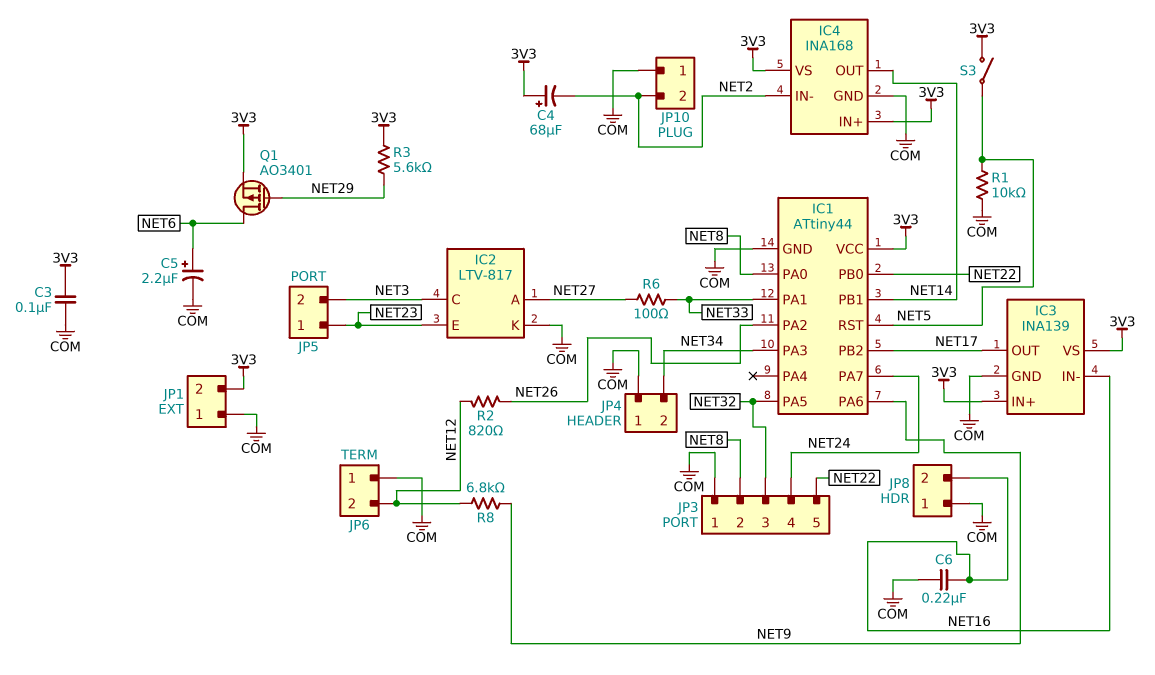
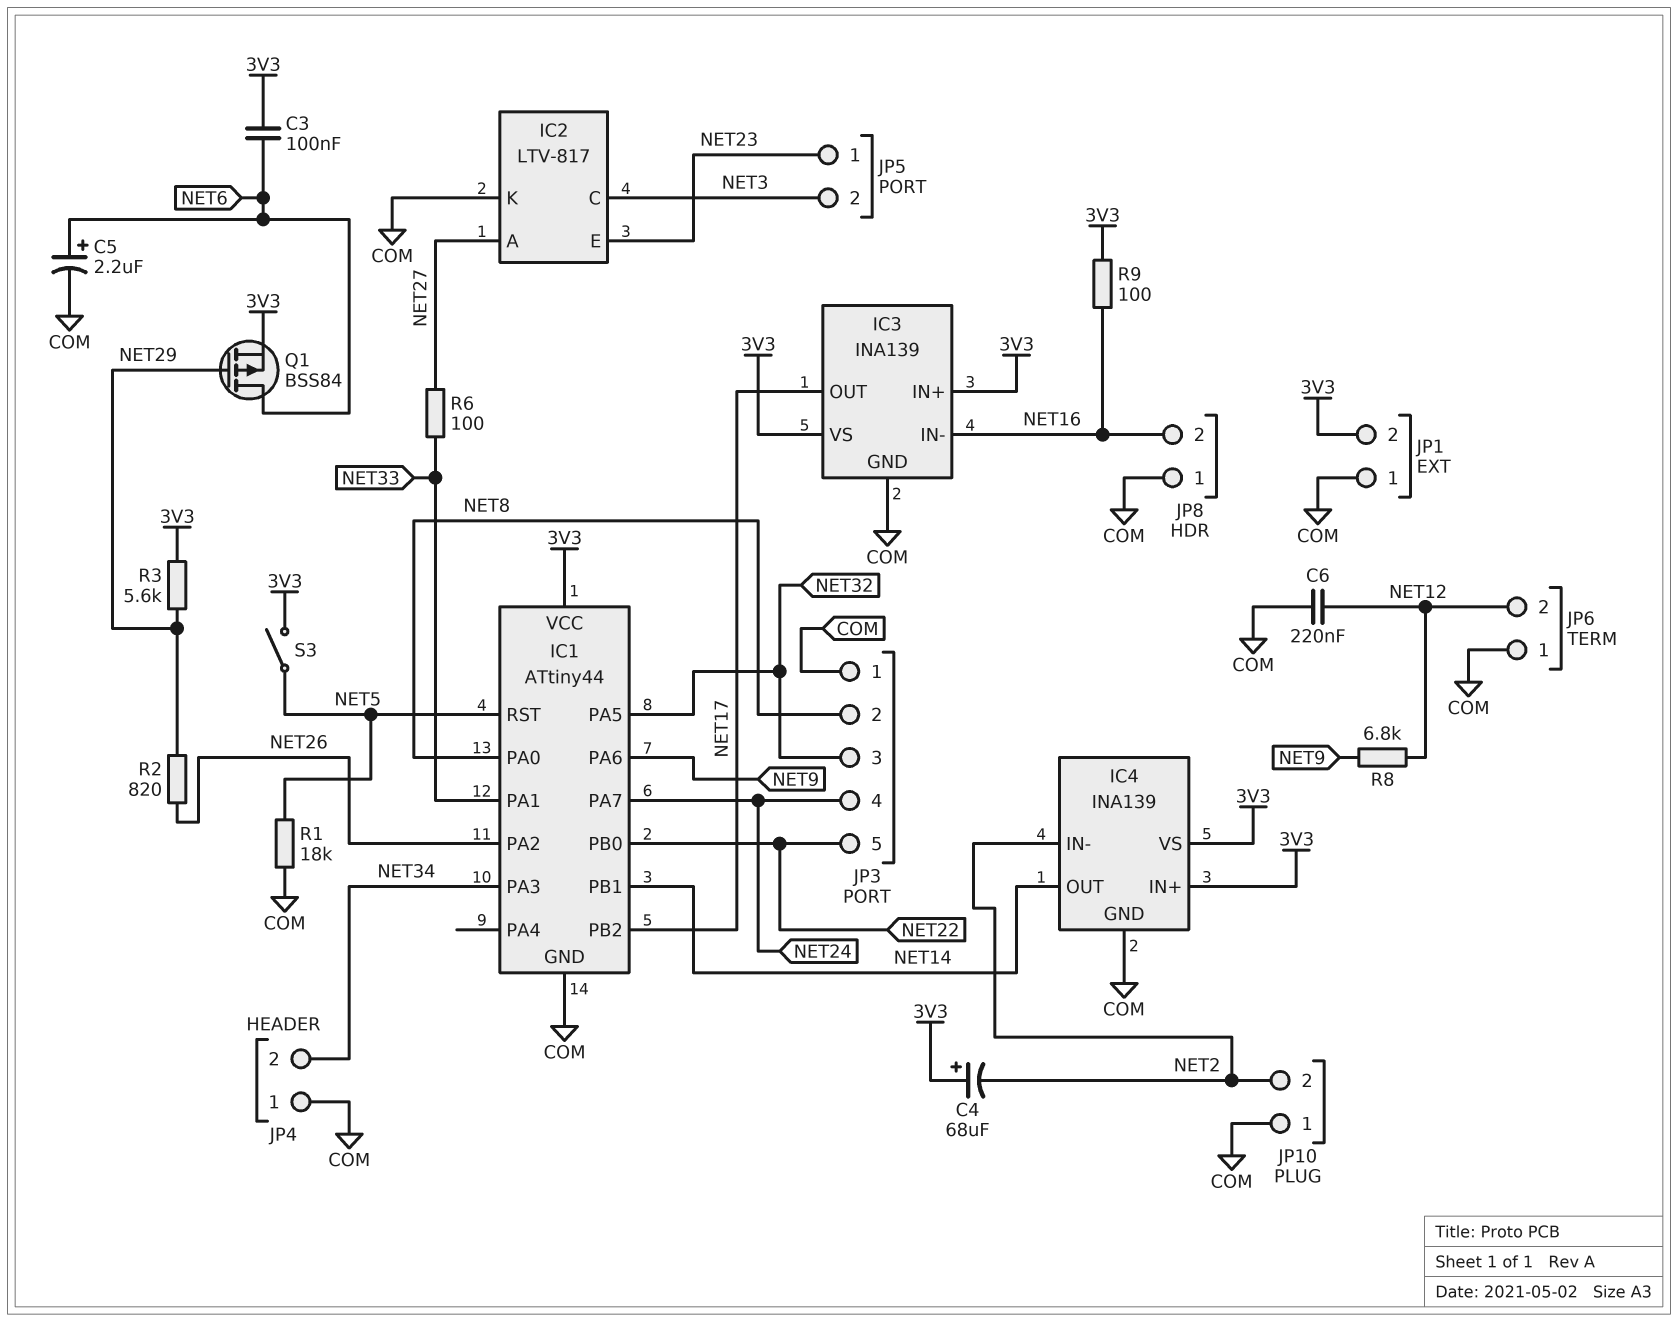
C3: 100nF (3V3, COM) -> 100nF (3V3, NET6)
C6: 220nF (COM, NET16) -> 220nF (COM, NET12)
IC4: INA168 -> INA139
Q1: PMOS AO3401 (G NET29, D NET6, S 3V3) -> PMOS BSS84 (G NET29, D NET6, S 3V3)
R1: 10k (COM, NET5) -> 18k (COM, NET5)
R2: 820 (NET12, NET26) -> 820 (NET26, NET29)
R9: none -> 100 (3V3, NET16)

